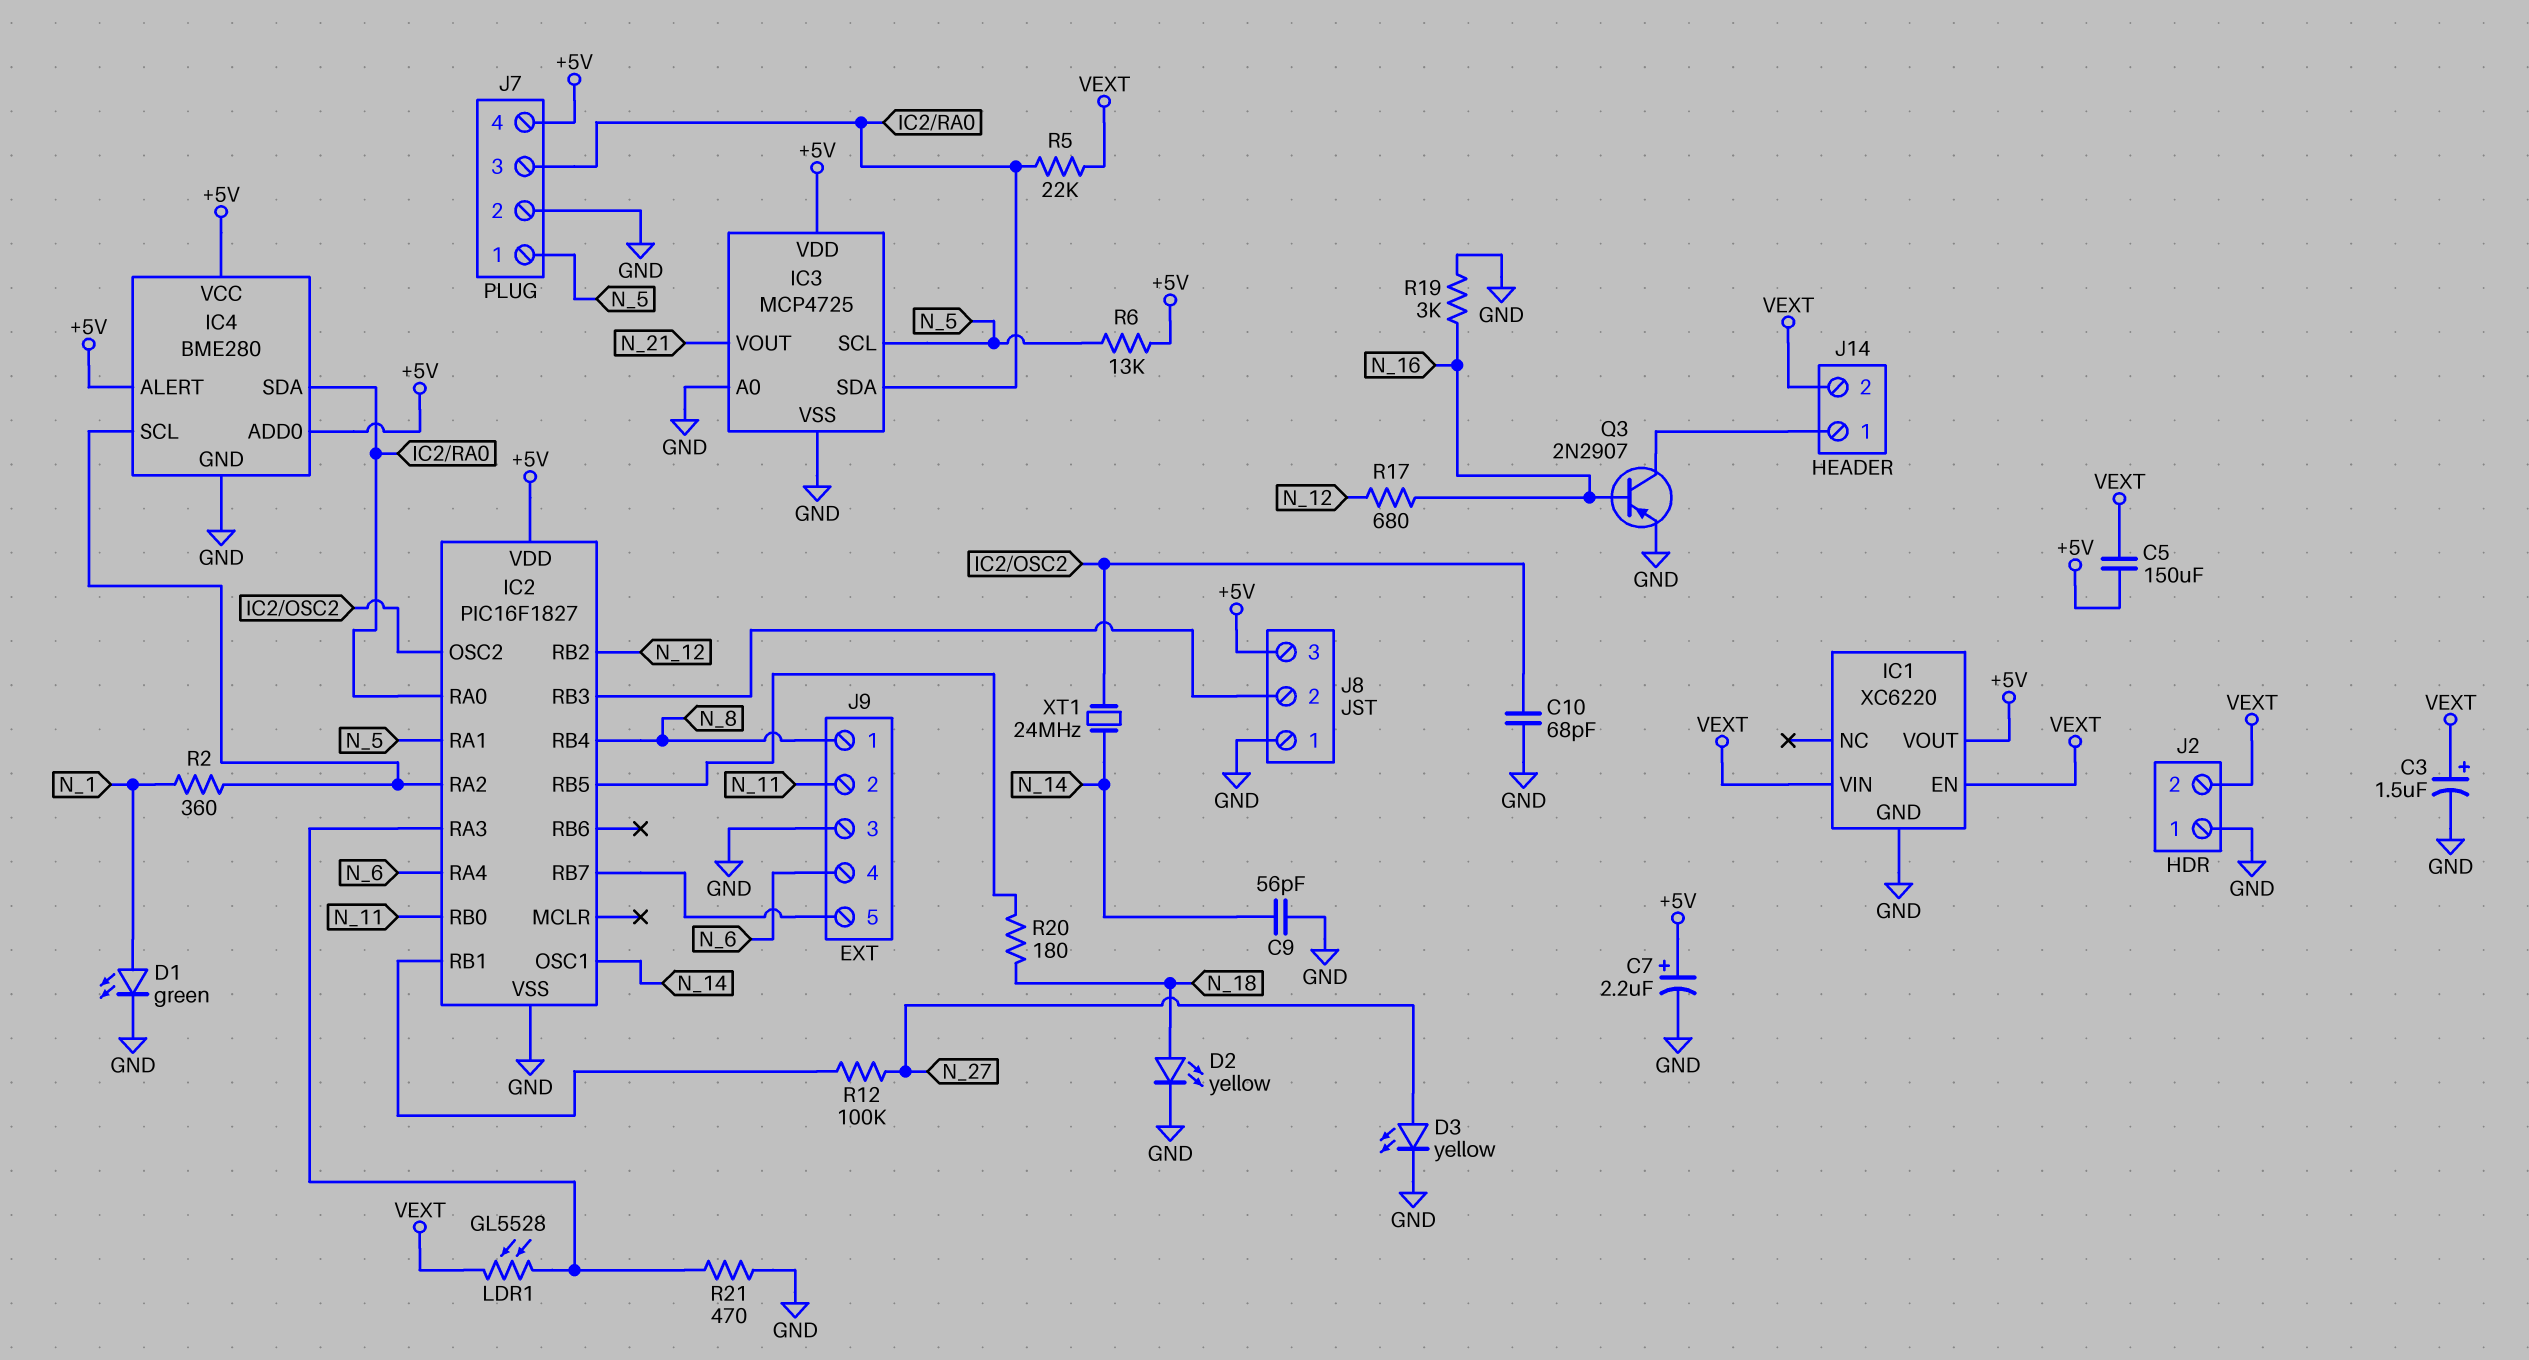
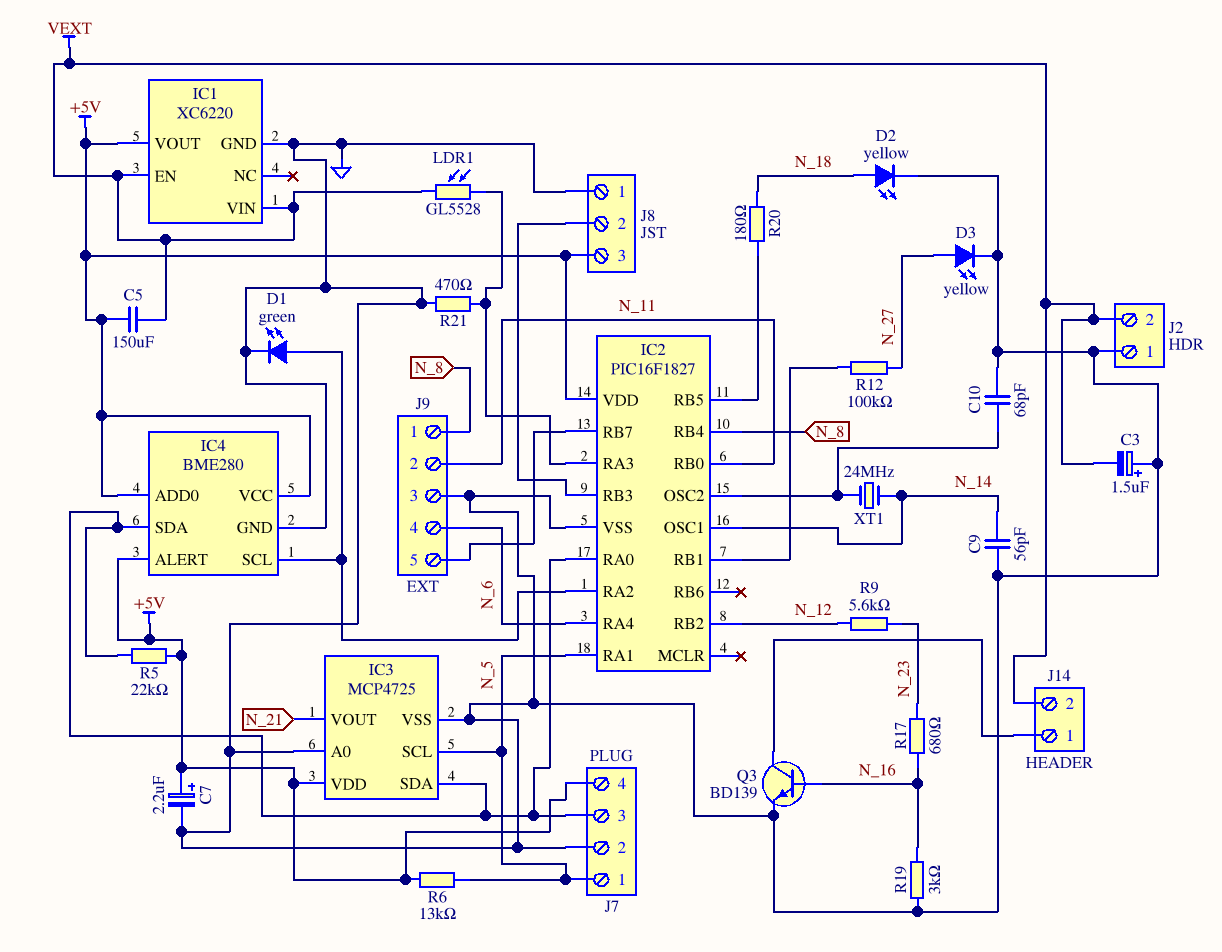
C3: 1.5uF (plus VEXT, minus GND) -> 1.5uF (plus GND, minus VEXT)
D1: LED green (A N_1, K GND) -> LED green (A IC2/RA2, K GND)
Q3: PNP 2N2907 (B N_16, C J14/1, E GND) -> NPN BD139 (B N_16, C J14/1, E GND)
R2: 360 (IC2/RA2, N_1) -> none
R5: 22k (IC2/RA0, VEXT) -> 22k (+5V, IC2/RA0)
R9: none -> 5.6k (N_12, N_23)
R17: 680 (N_12, N_16) -> 680 (N_16, N_23)

